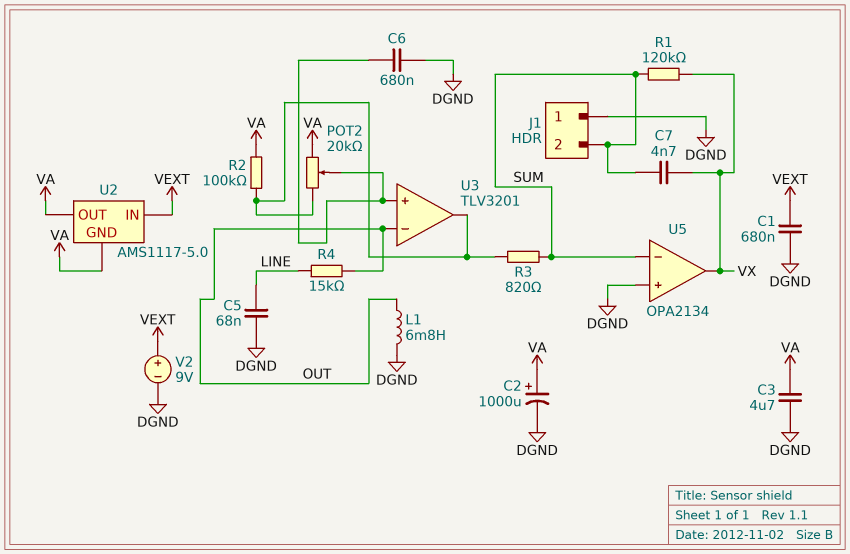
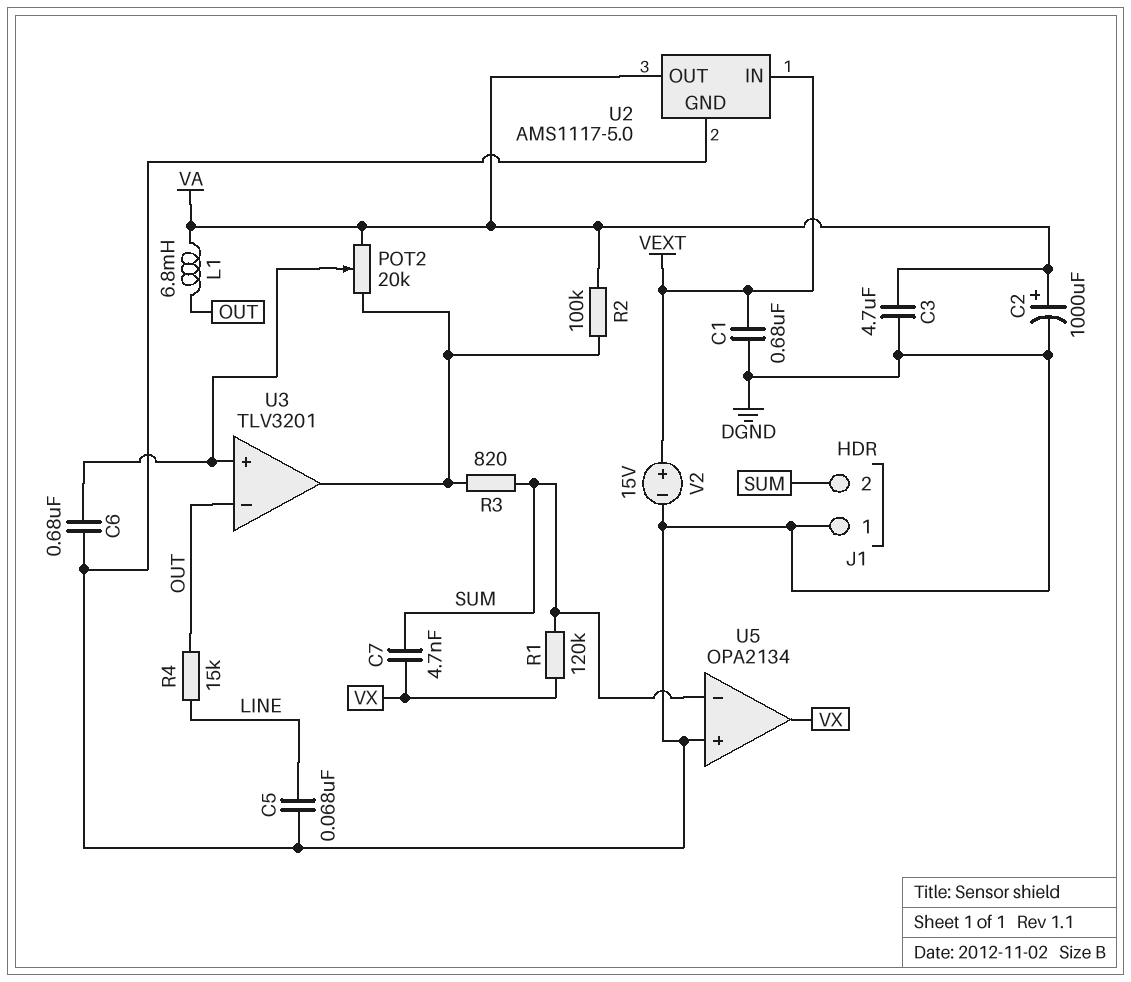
L1: 6.8mH (DGND, OUT) -> 6.8mH (OUT, VA)
U2 pin GND: VA -> DGND
V2: 9V (plus VEXT, minus DGND) -> 15V (plus VEXT, minus DGND)

